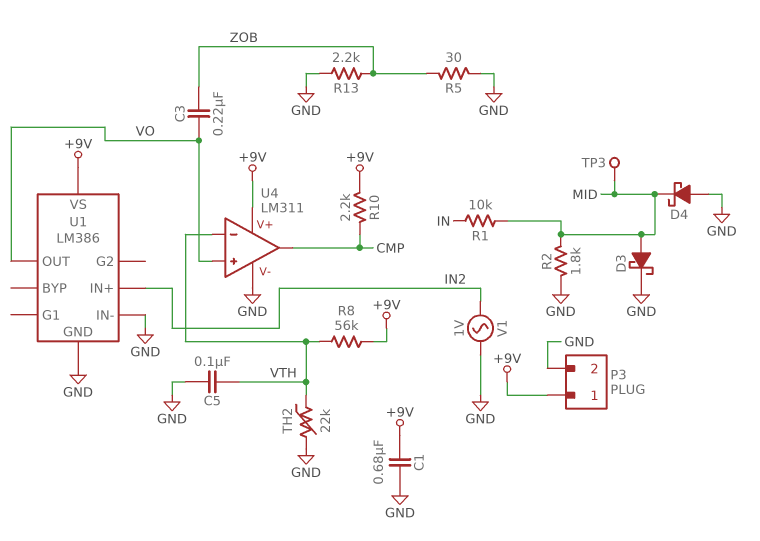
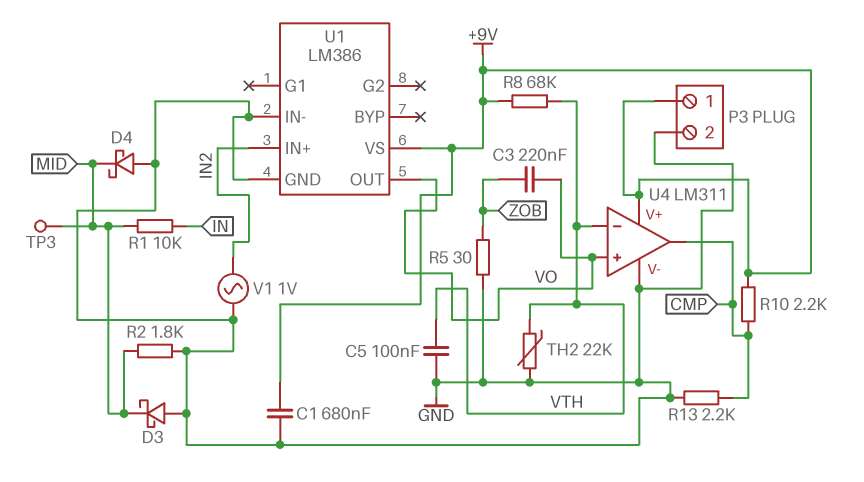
D3: schottky (A MID, K GND) -> schottky (A GND, K MID)
R8: 56k (+9V, VTH) -> 68k (+9V, VTH)
R13: 2.2k (GND, ZOB) -> 2.2k (CMP, GND)

